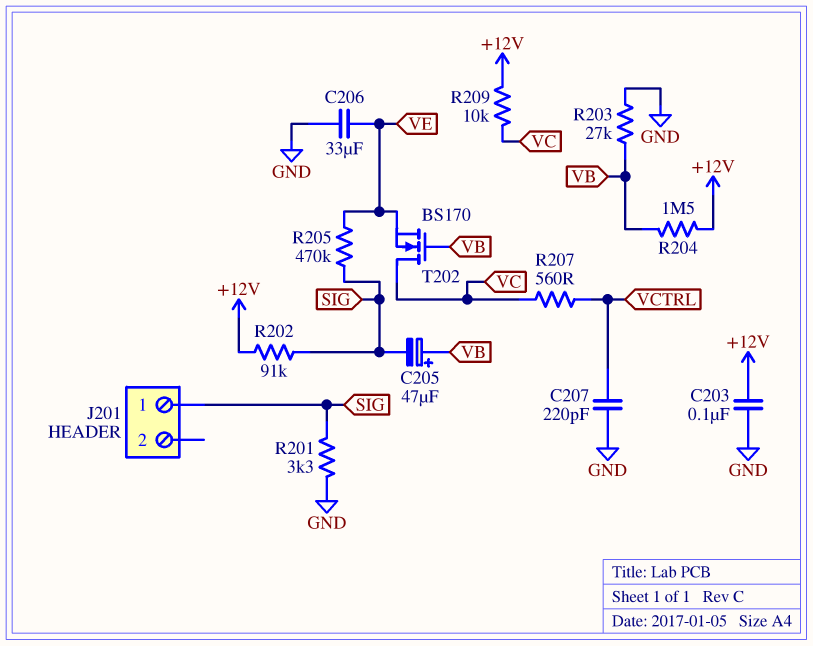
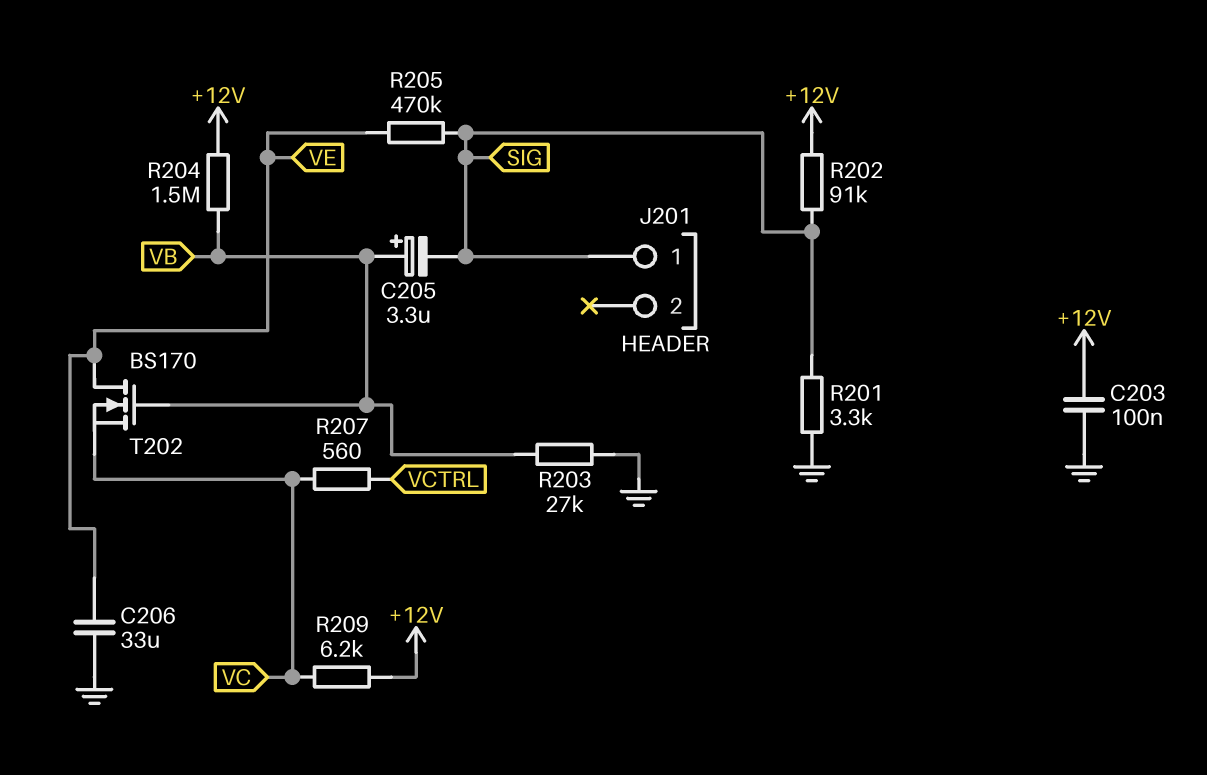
C205: 47uF (plus VB, minus SIG) -> 3.3uF (plus VB, minus SIG)
C207: 220pF (GND, VCTRL) -> none
R209: 10k (+12V, VC) -> 6.2k (+12V, VC)
T202: NMOS BS170 (G VB, D VC, S VE) -> NMOS BS170 (G VB, D VE, S VC)

